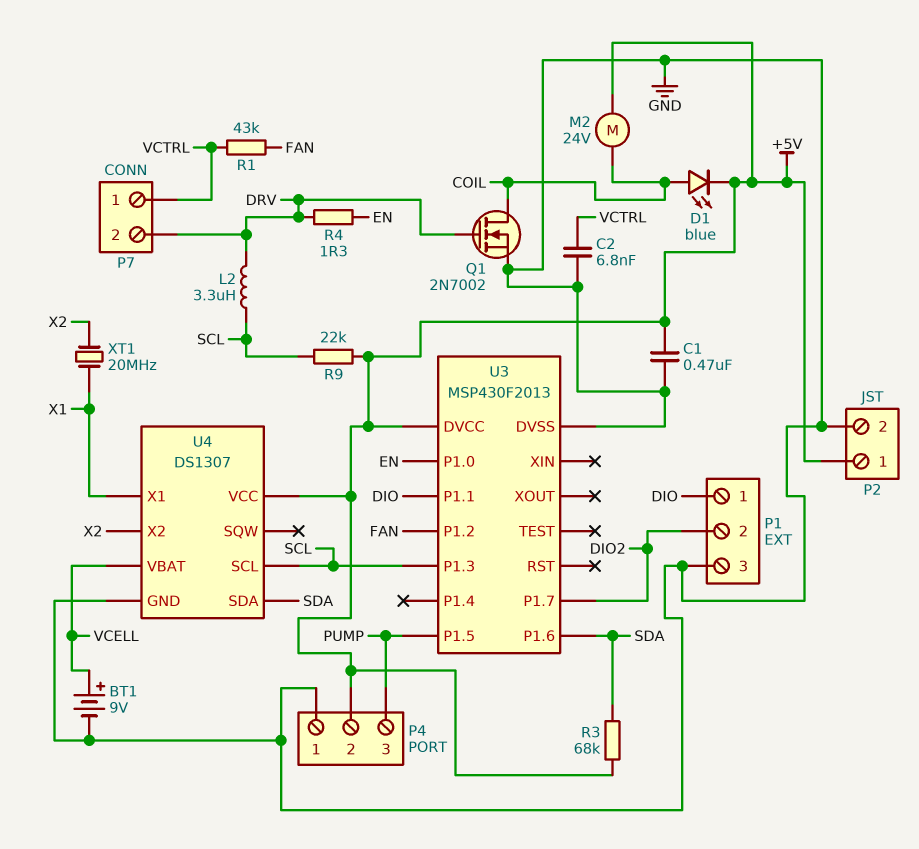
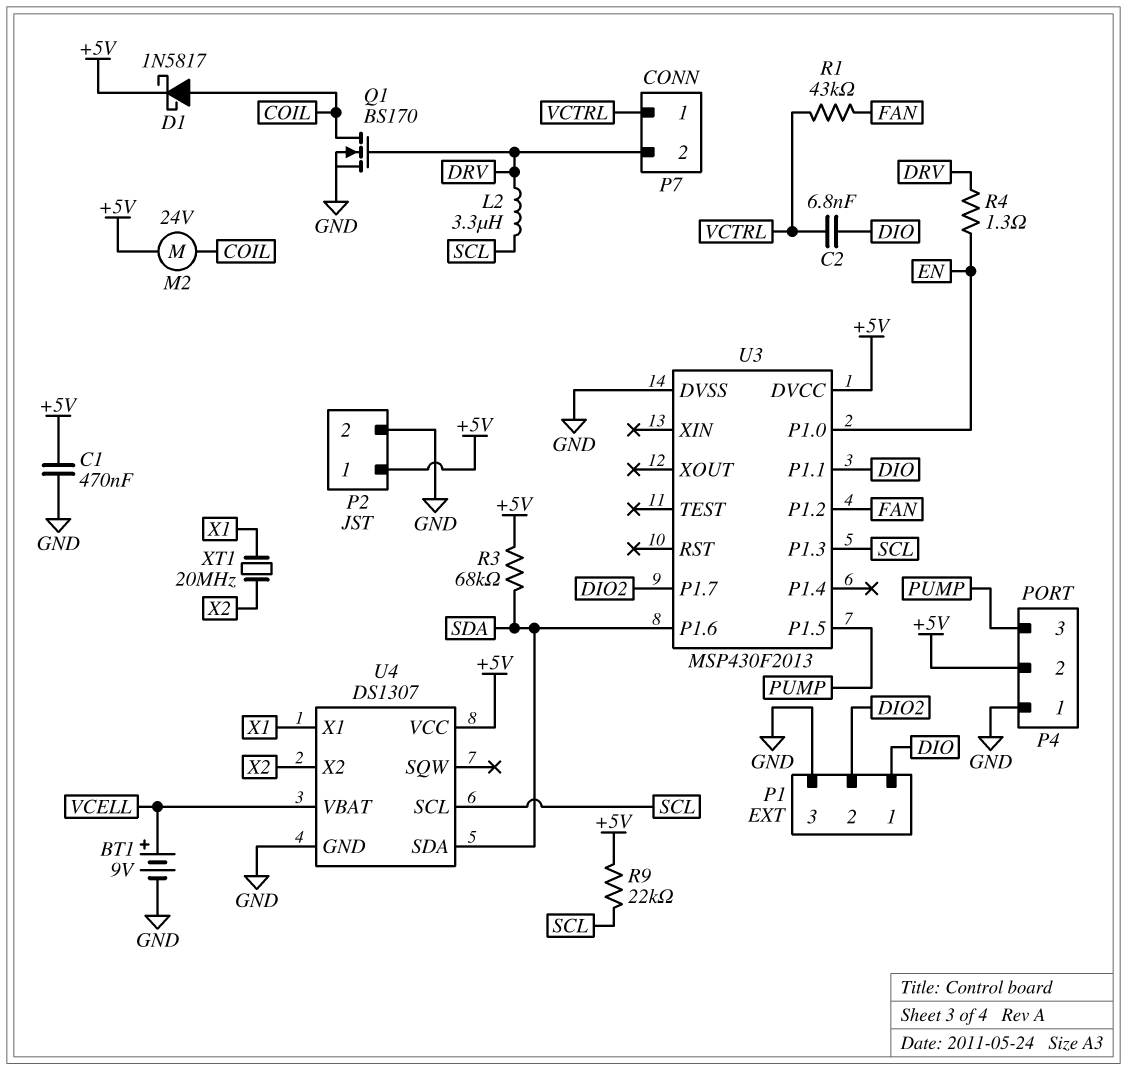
C2: 6.8nF (GND, VCTRL) -> 6.8nF (DIO, VCTRL)
D1: LED blue (A COIL, K +5V) -> schottky 1N5817 (A COIL, K +5V)
Q1: NMOS 2N7002 (G DRV, D COIL, S GND) -> NMOS BS170 (G DRV, D COIL, S GND)

